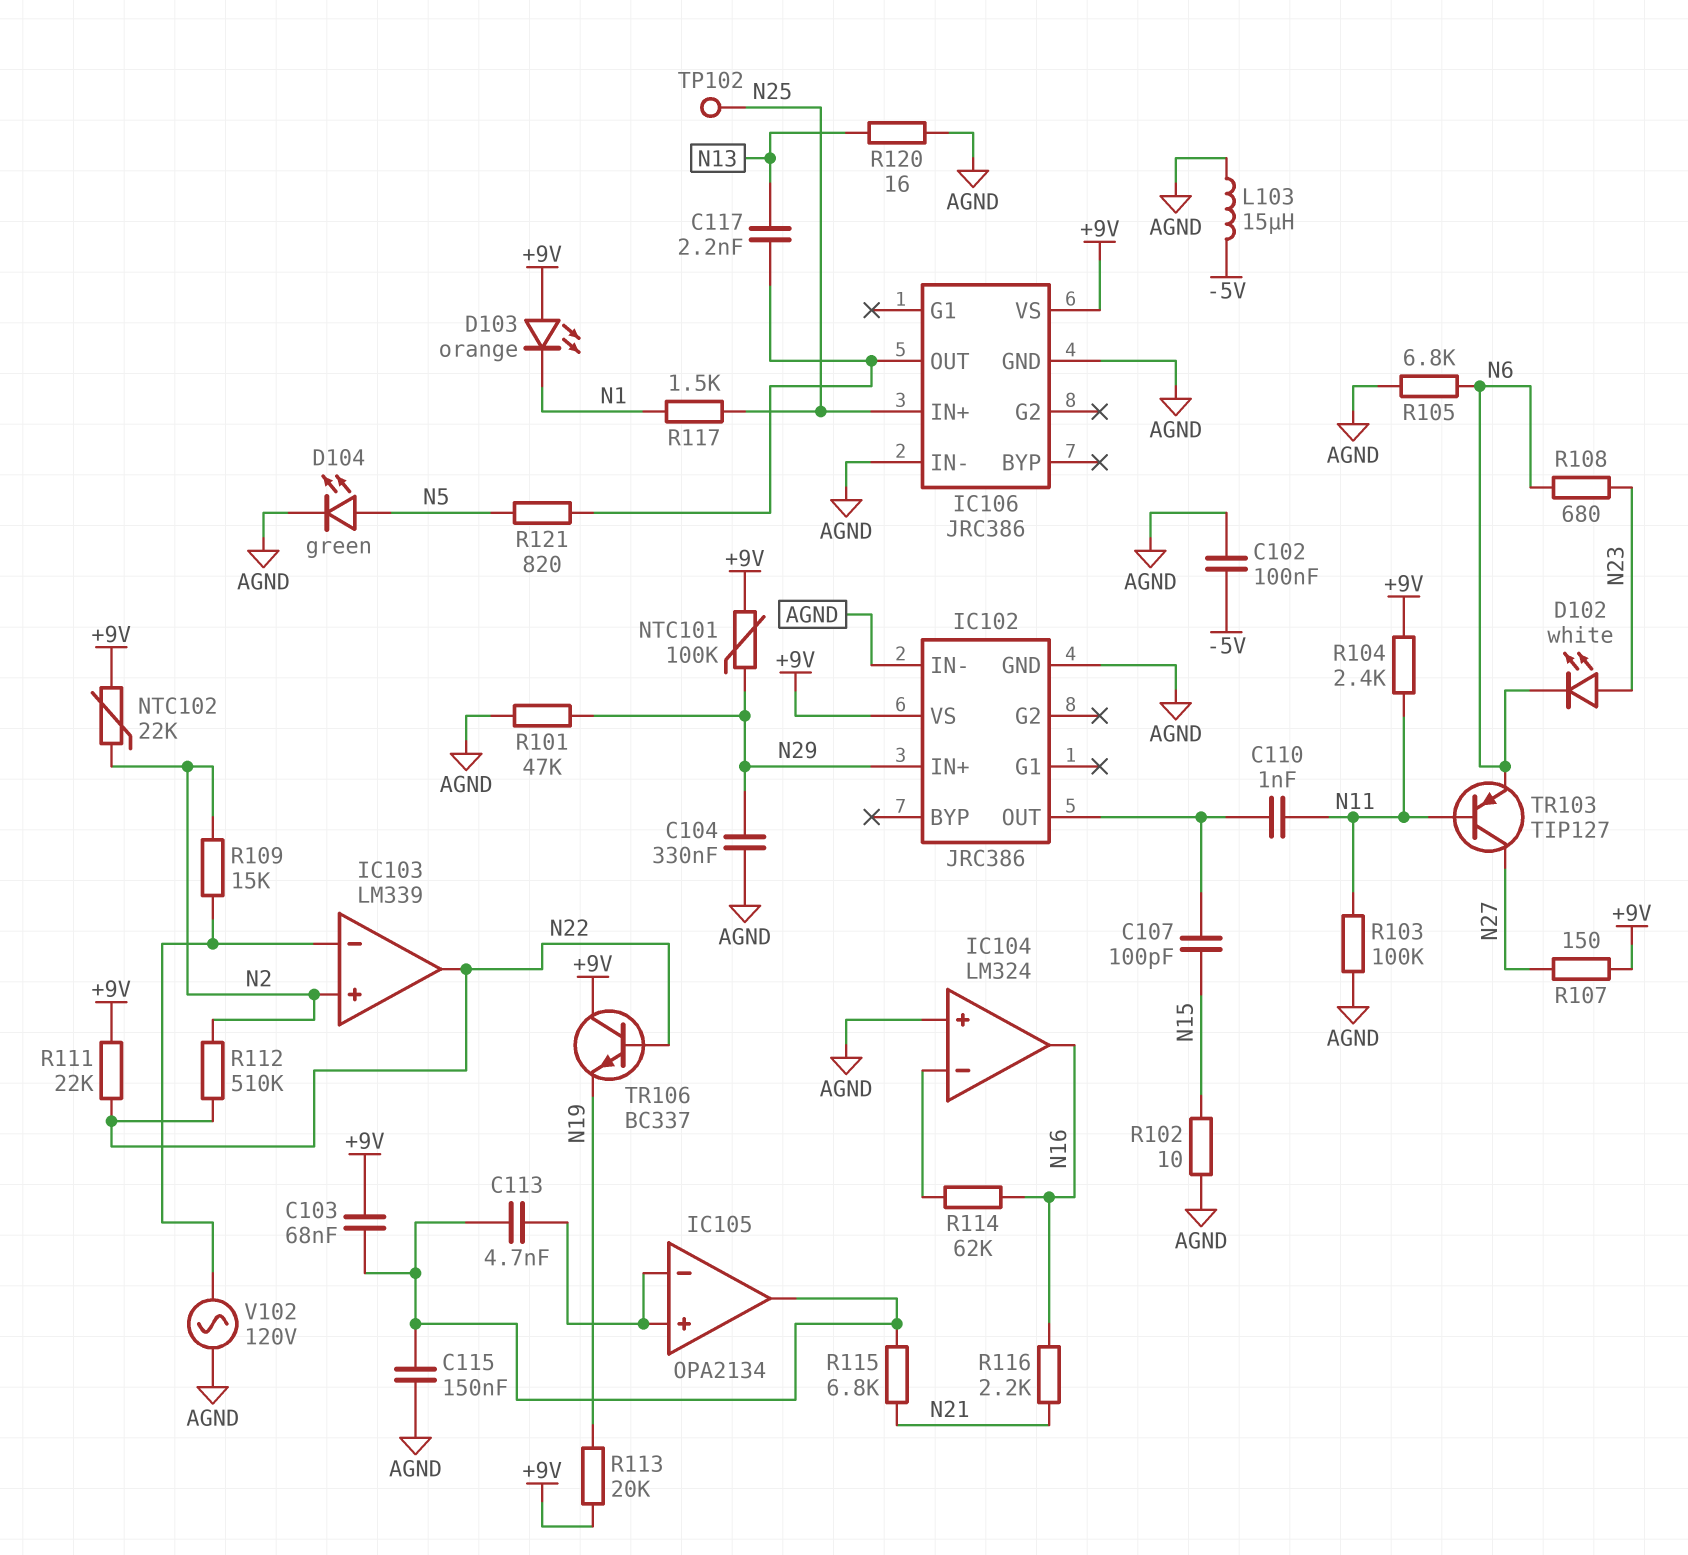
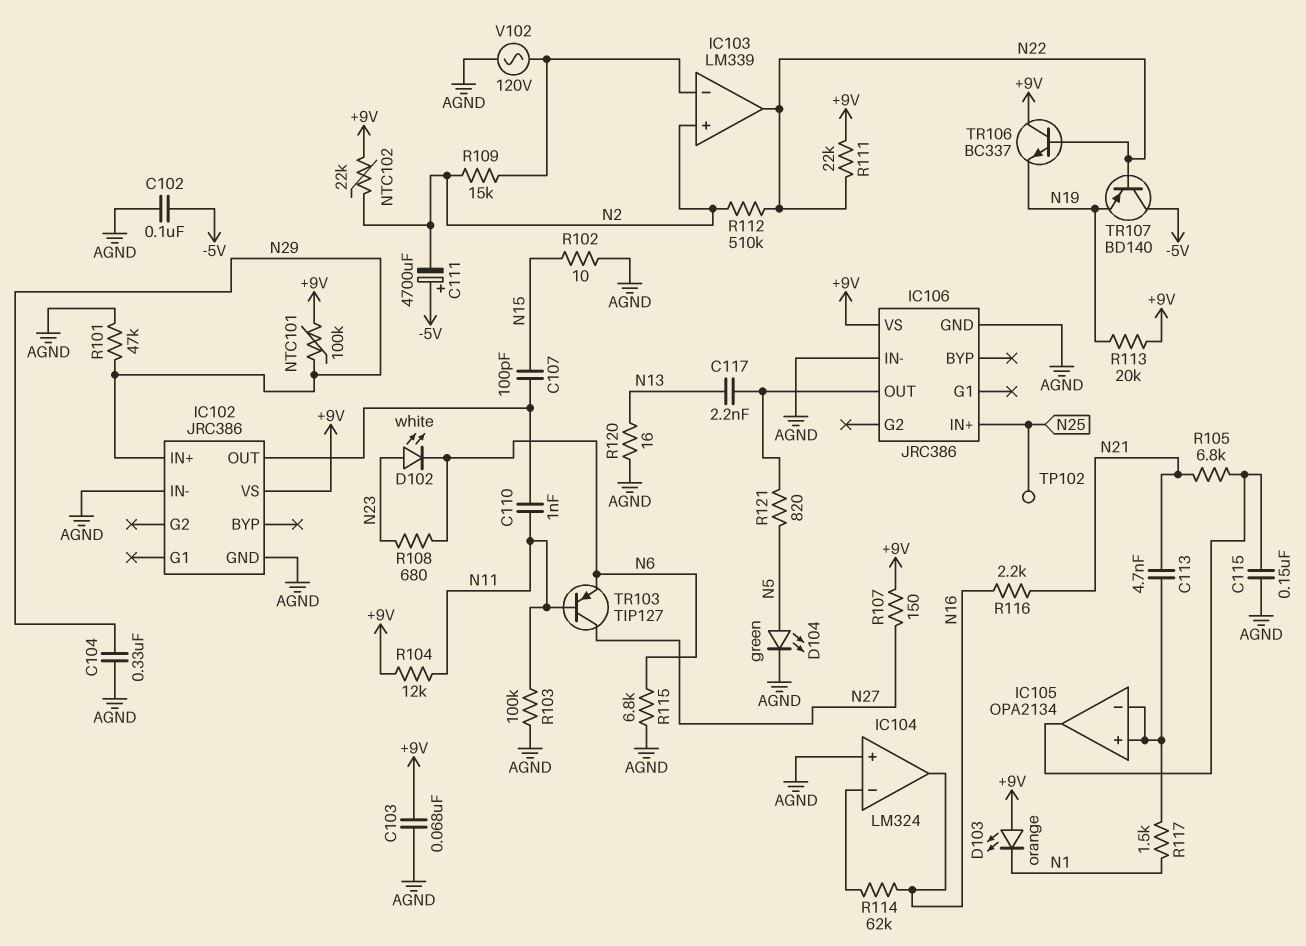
C103: 68nF (+9V, IC105/out) -> 68nF (+9V, AGND)
C111: none -> 4700uF (plus -5V, minus N2)
C113: 4.7nF (IC105/in+, IC105/out) -> 4.7nF (IC105/in+, N21)
L103: 15uH (-5V, AGND) -> none
R104: 2.4k (+9V, N11) -> 12k (+9V, N11)
R105: 6.8k (AGND, N6) -> 6.8k (IC105/out, N21)
R115: 6.8k (IC105/out, N21) -> 6.8k (AGND, N6)
R117: 1.5k (N1, N25) -> 1.5k (IC105/in+, N1)
TR107: none -> PNP BD140 (B N22, C -5V, E N19)

